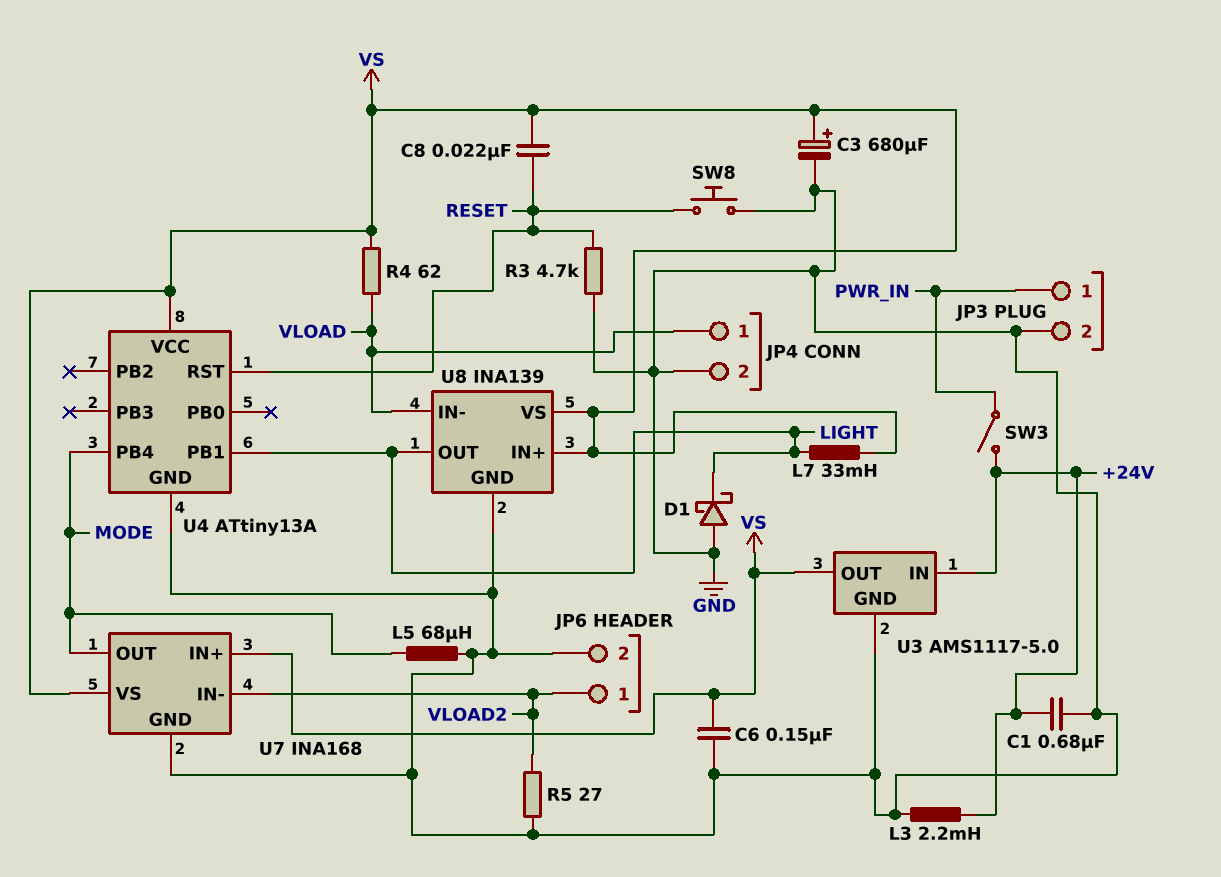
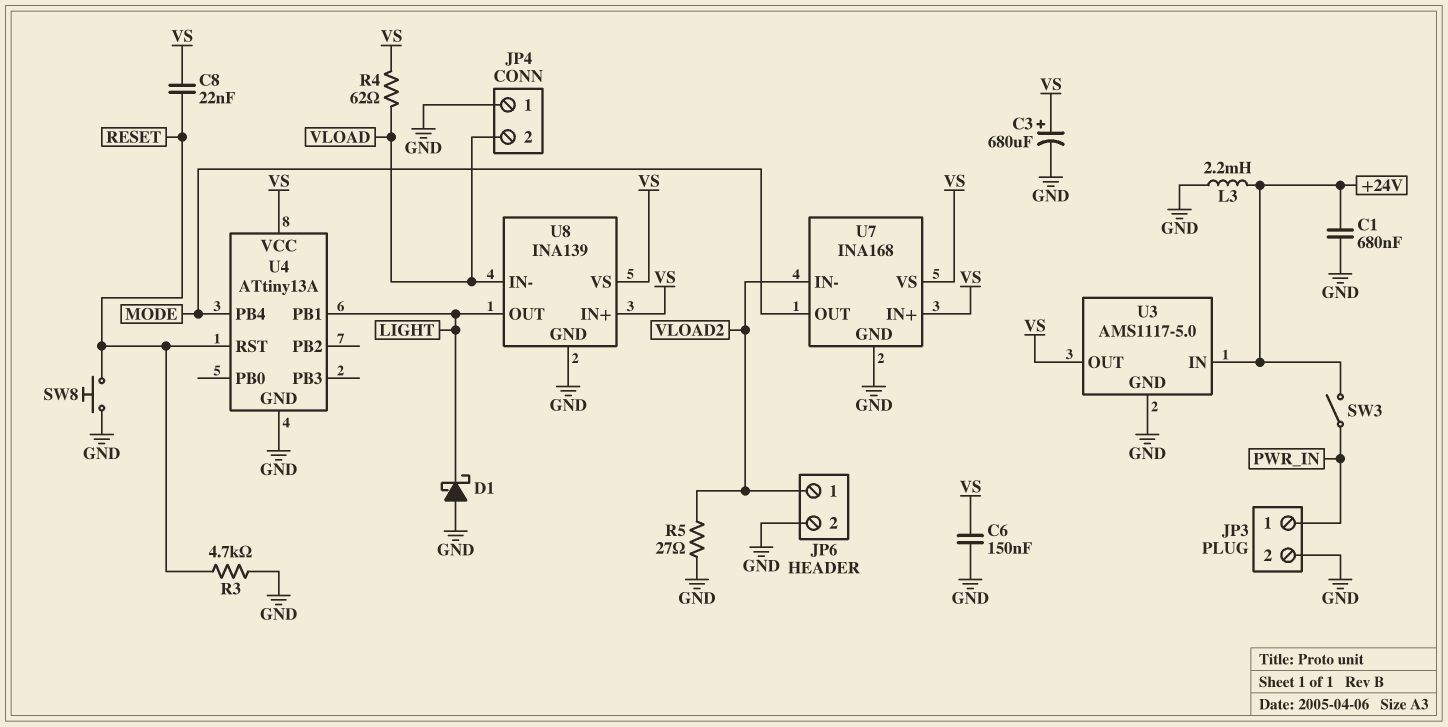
JP4 pin 1: VLOAD -> GND
JP4 pin 2: GND -> VLOAD
L5: 68uH (GND, MODE) -> none
L7: 33mH (LIGHT, VS) -> none

